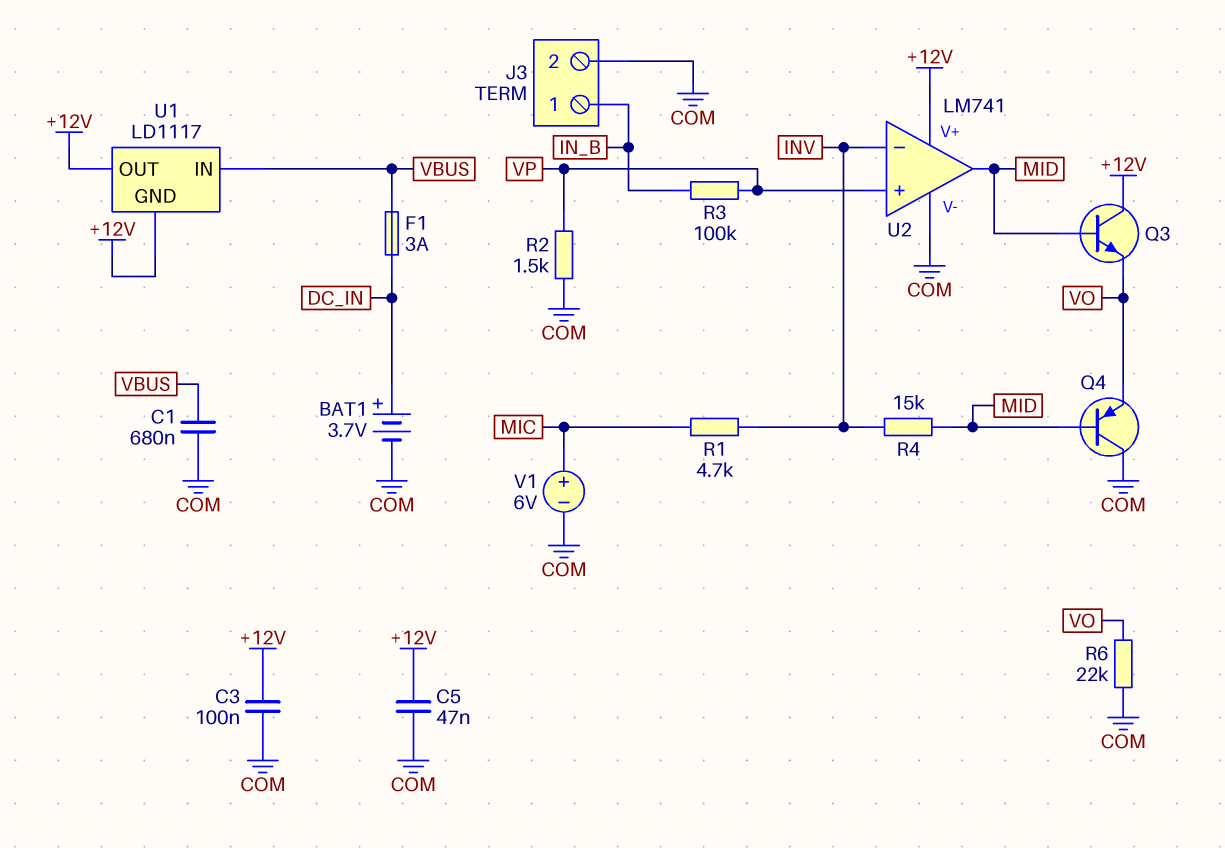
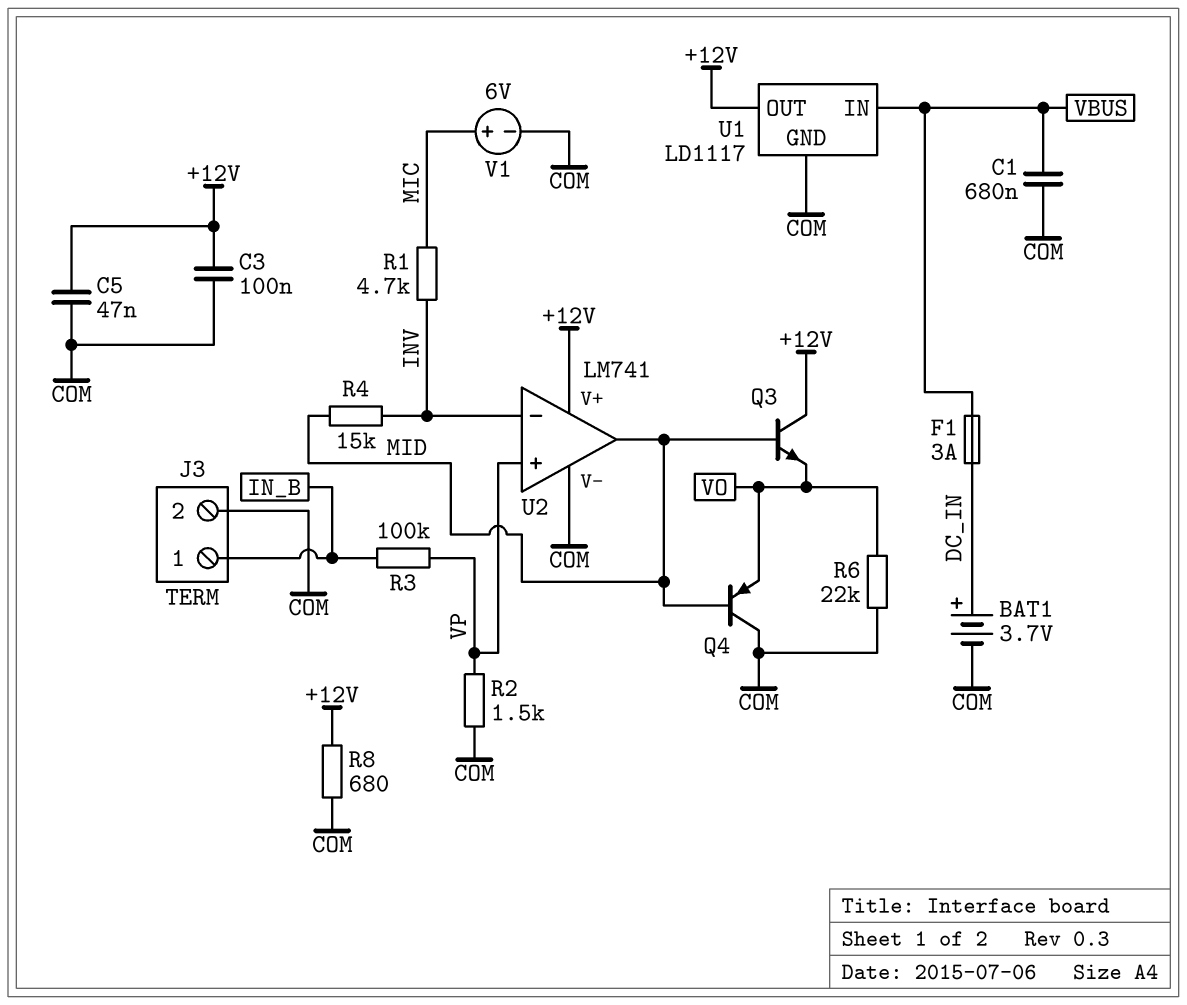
R8: none -> 680 (+12V, COM)
U1 pin GND: +12V -> COM

